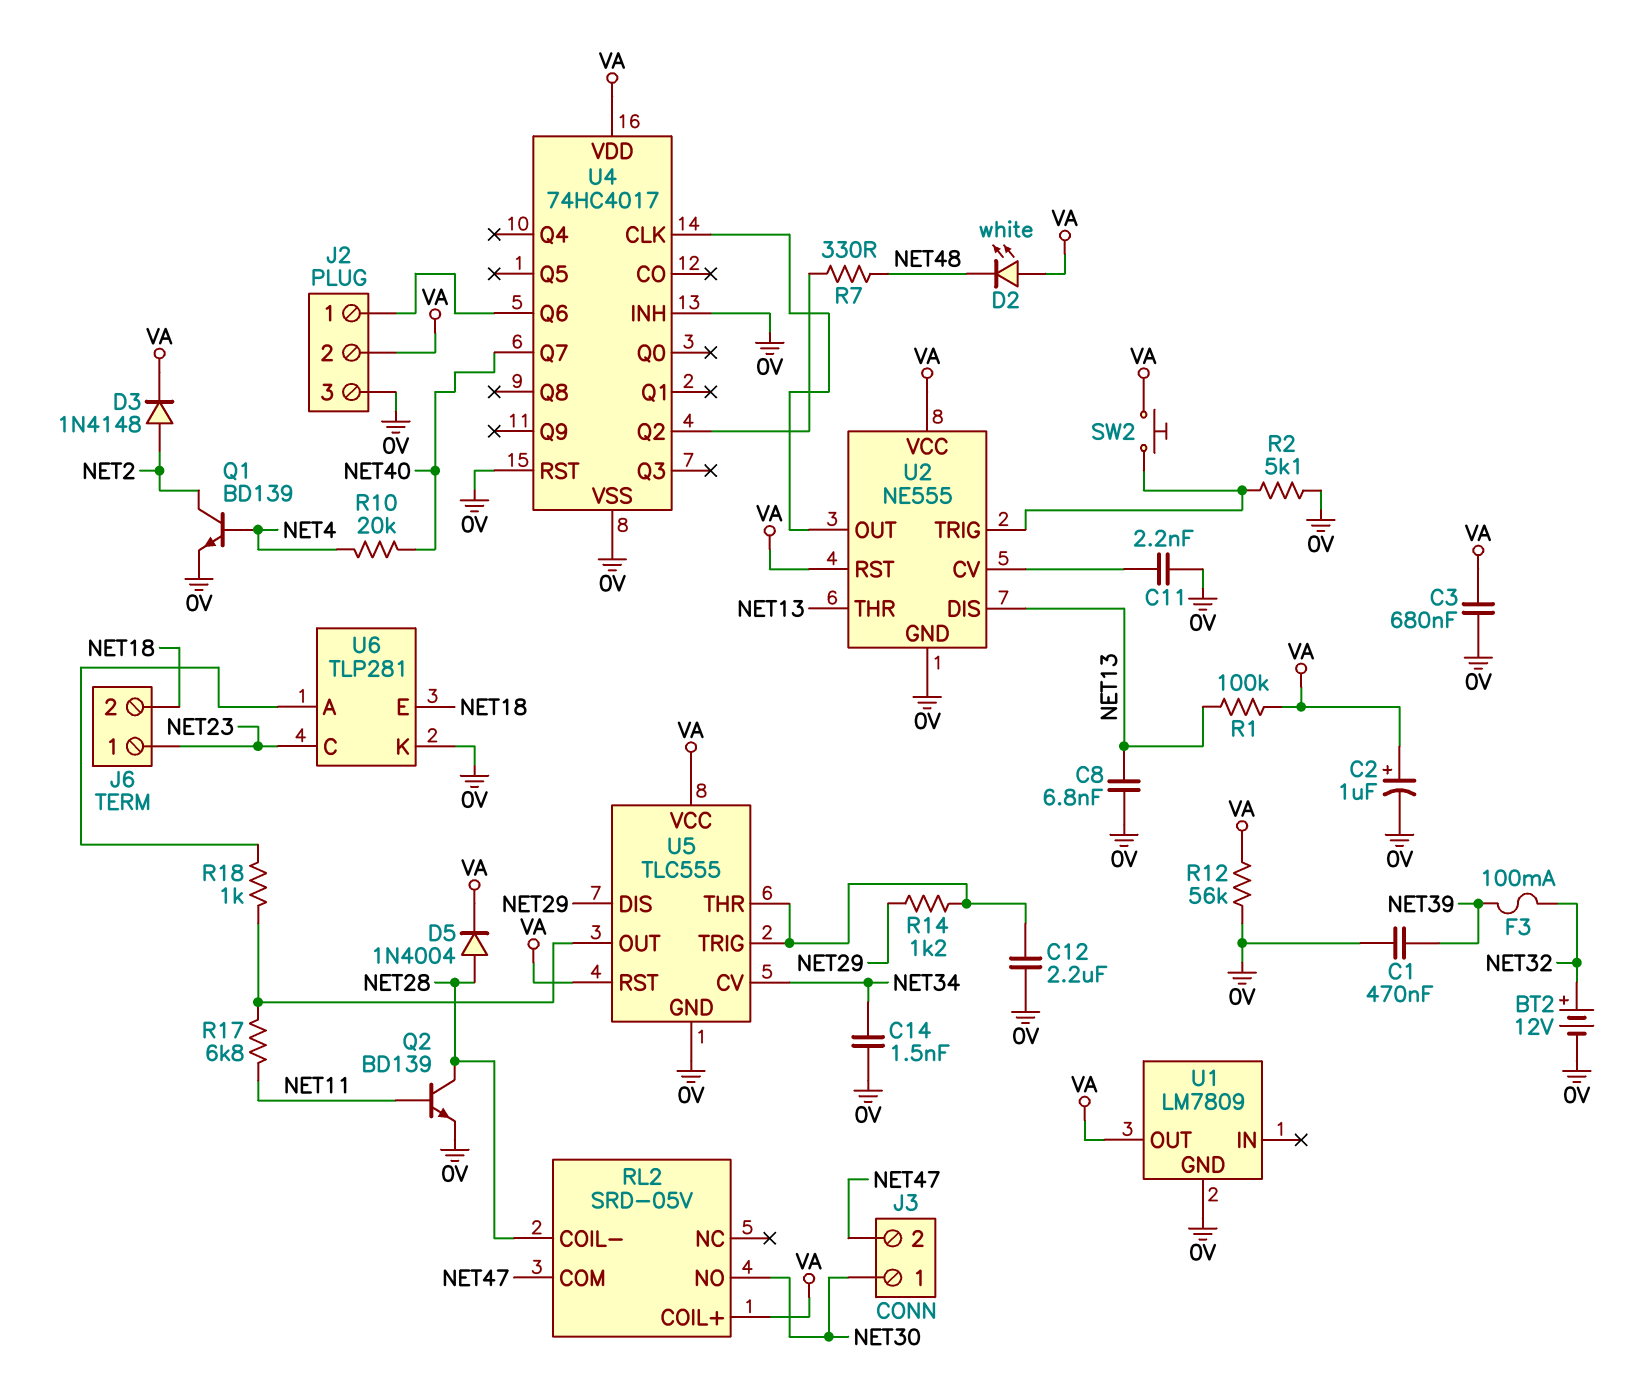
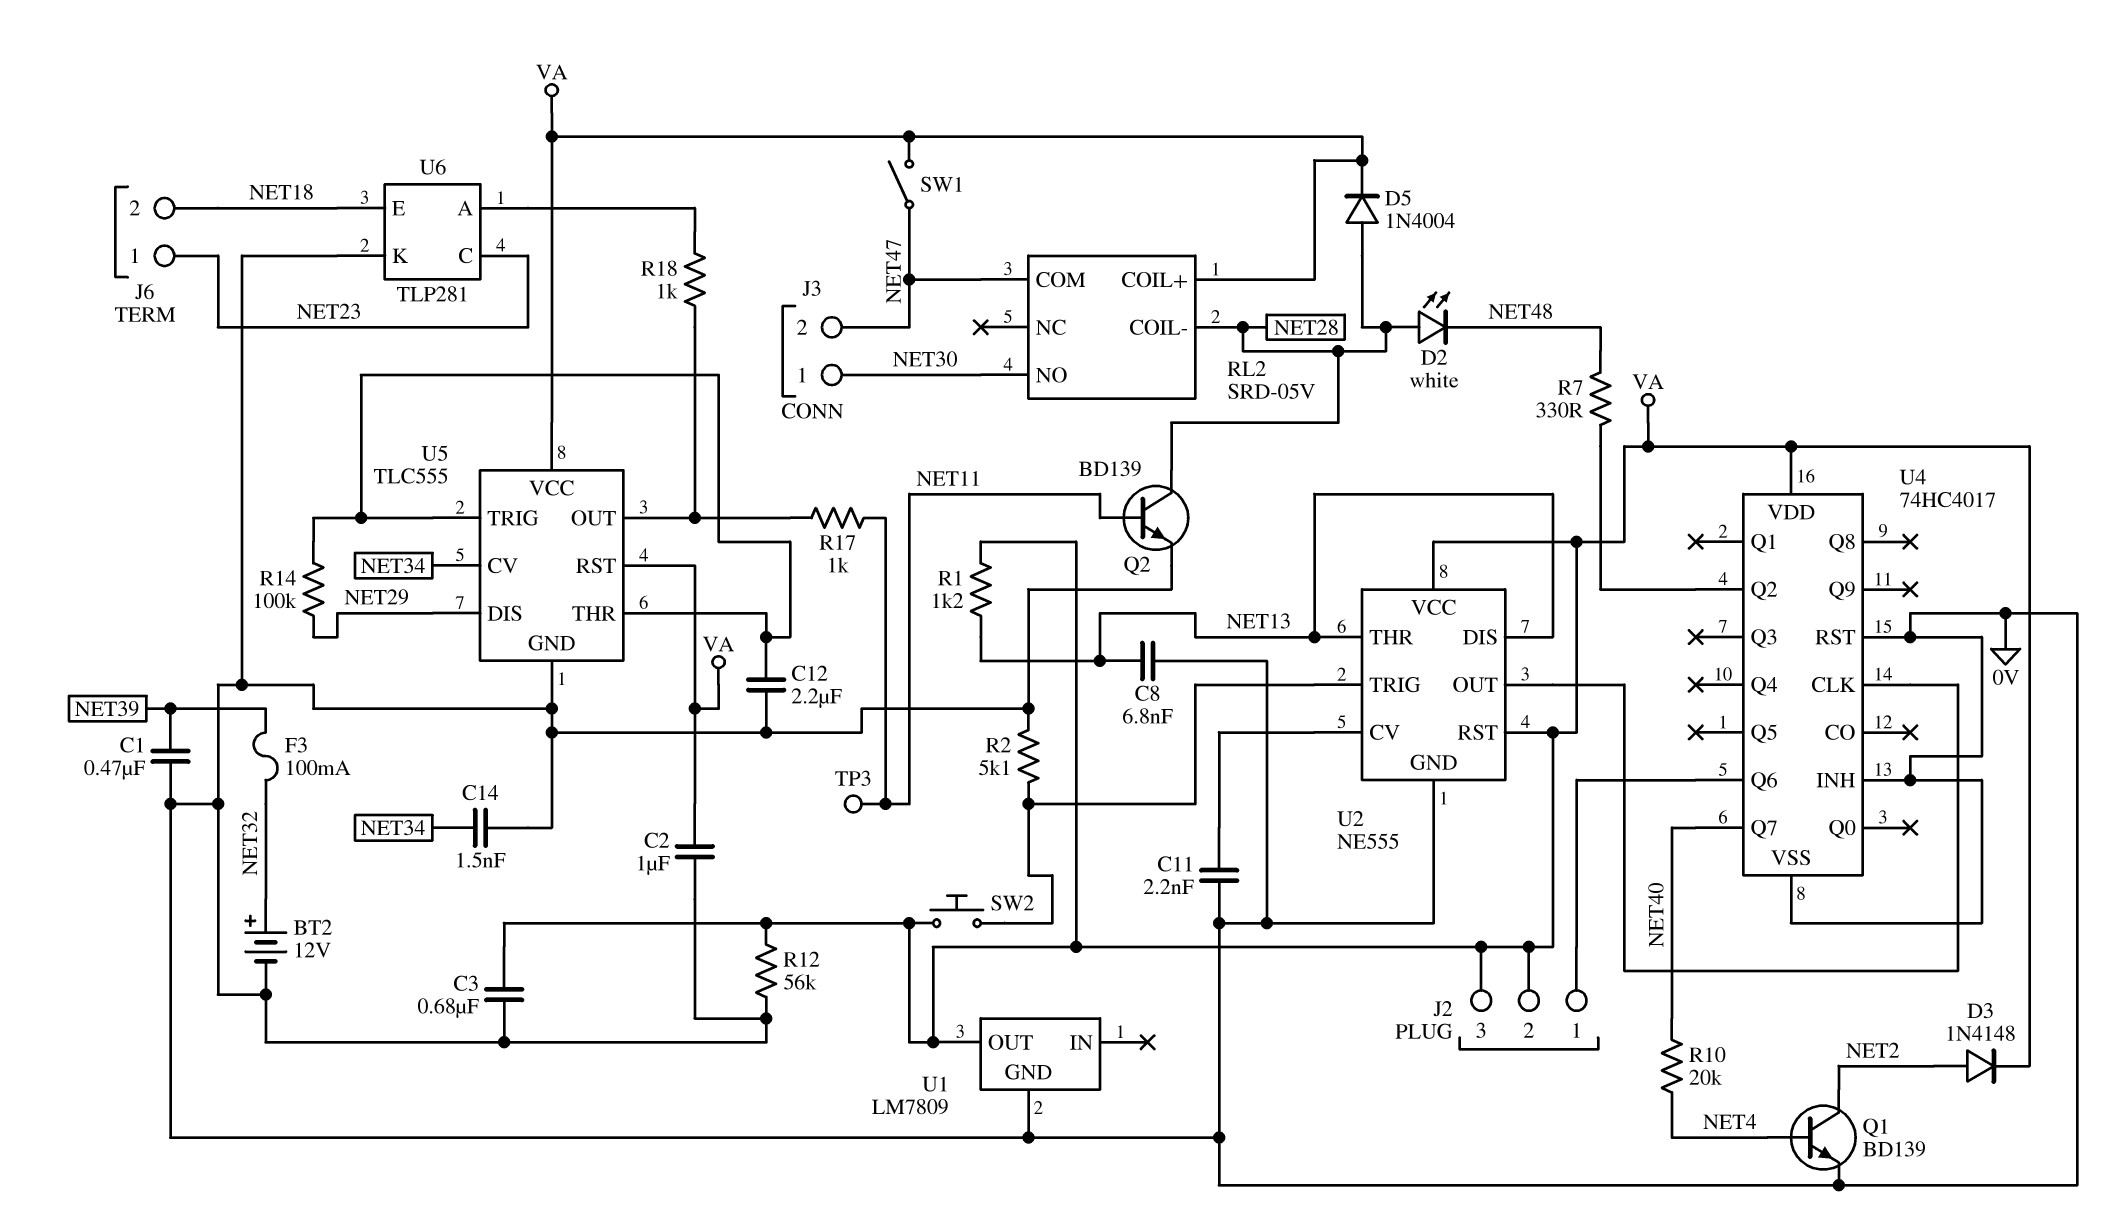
C2: 1uF (plus VA, minus 0V) -> 1uF (0V, VA)
D2: LED white (A VA, K NET48) -> LED white (A NET28, K NET48)
J2 pin 3: 0V -> VA
R1: 100k (NET13, VA) -> 1.2k (NET13, VA)
R14: 1.2k (NET29, U5/THR) -> 100k (NET29, U5/THR)
R17: 6.8k (NET11, U5/OUT) -> 1k (NET11, U5/OUT)
SW1: none -> switch (NET47, VA)
TP3: none -> test point (NET11)

